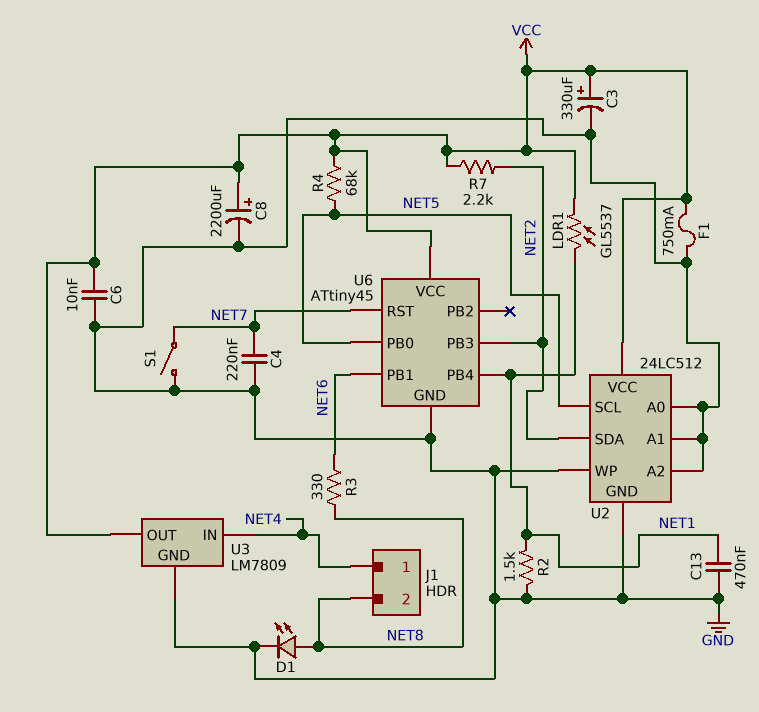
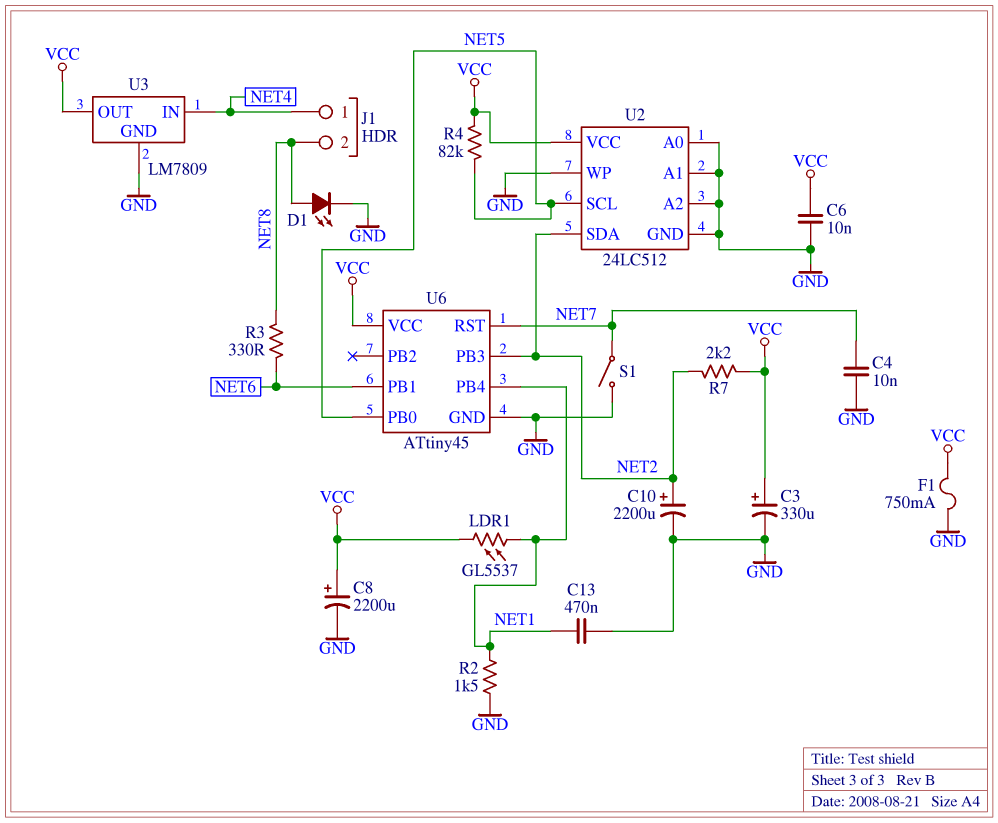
C4: 220nF (GND, NET7) -> 10nF (GND, NET7)
C10: none -> 2200uF (plus NET2, minus GND)
R4: 68k (NET5, VCC) -> 82k (NET5, VCC)

